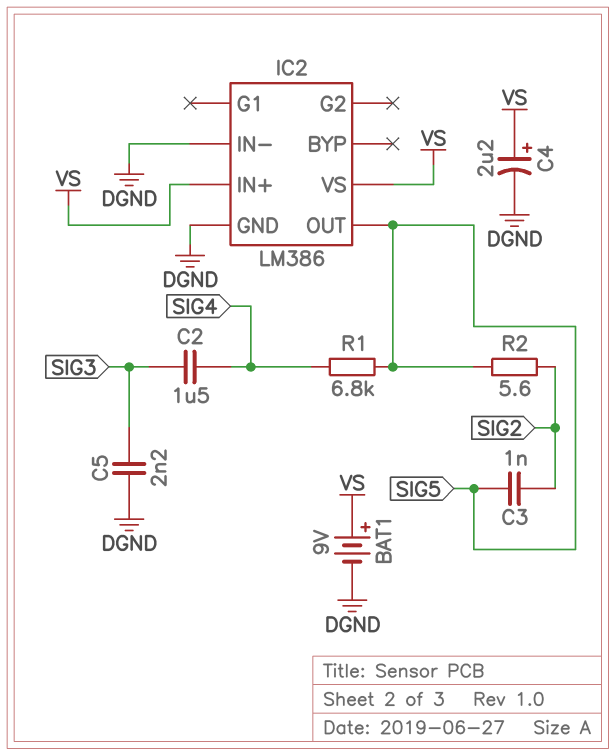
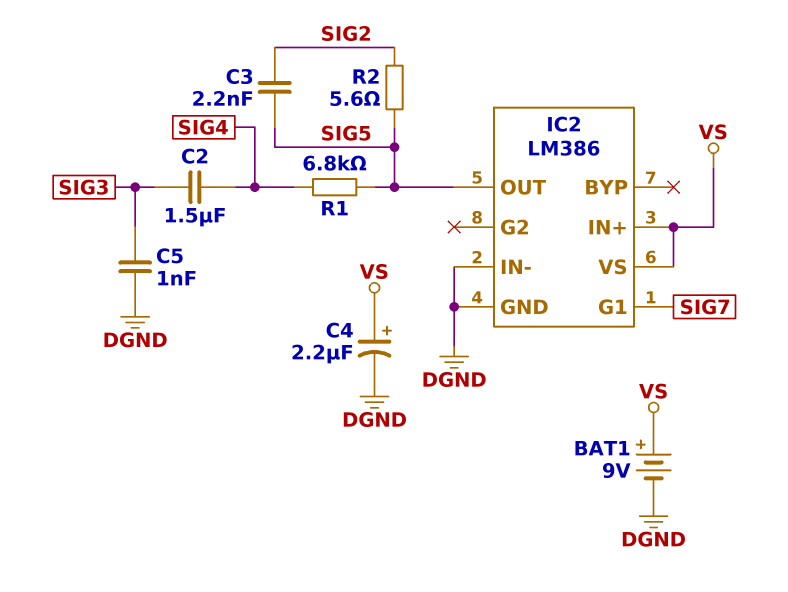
C3: 1nF (SIG2, SIG5) -> 2.2nF (SIG2, SIG5)
C5: 2.2nF (DGND, SIG3) -> 1nF (DGND, SIG3)
IC2 pin G1: none -> SIG7

